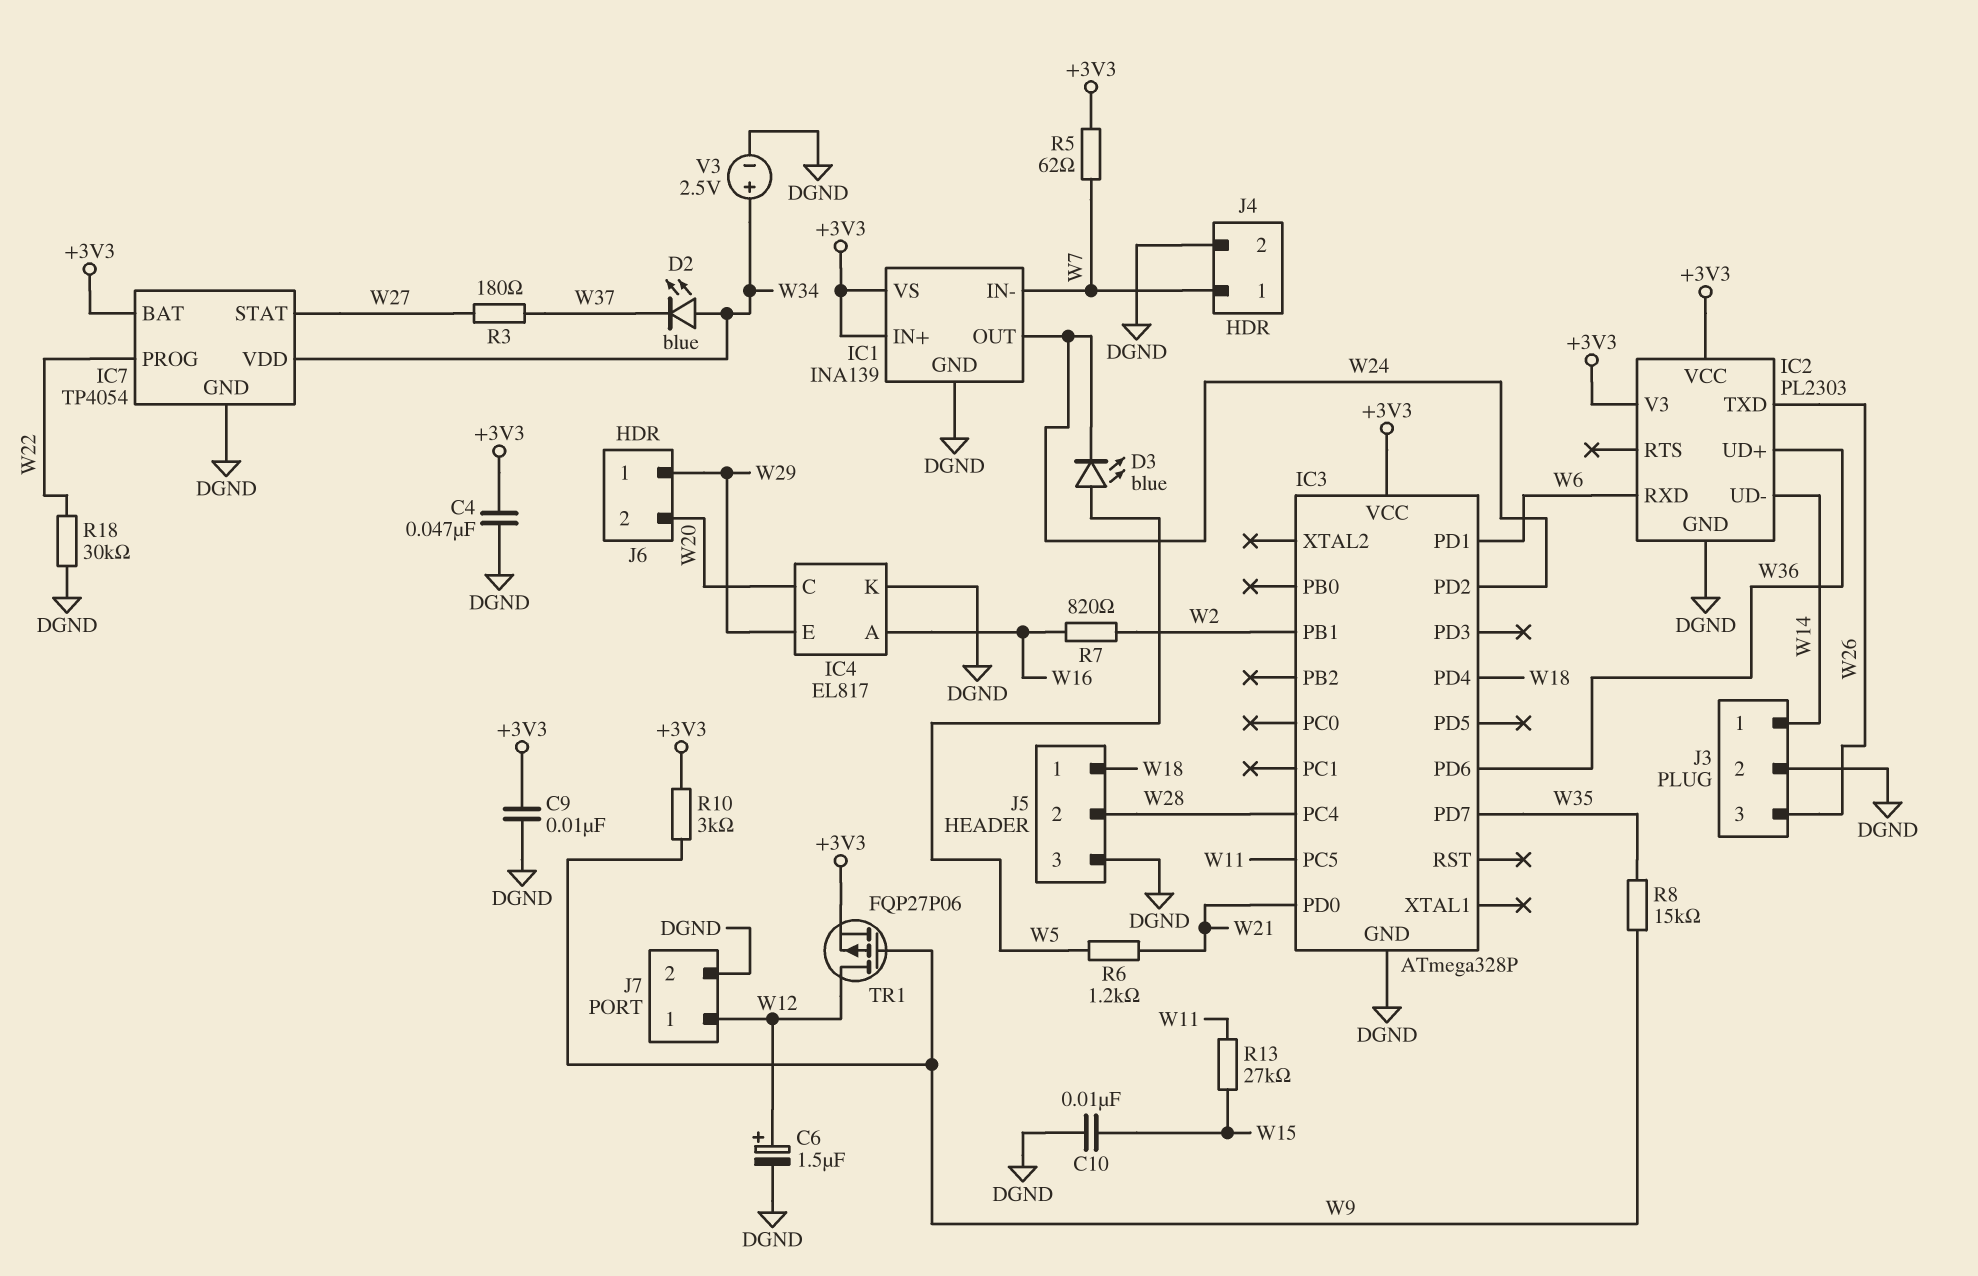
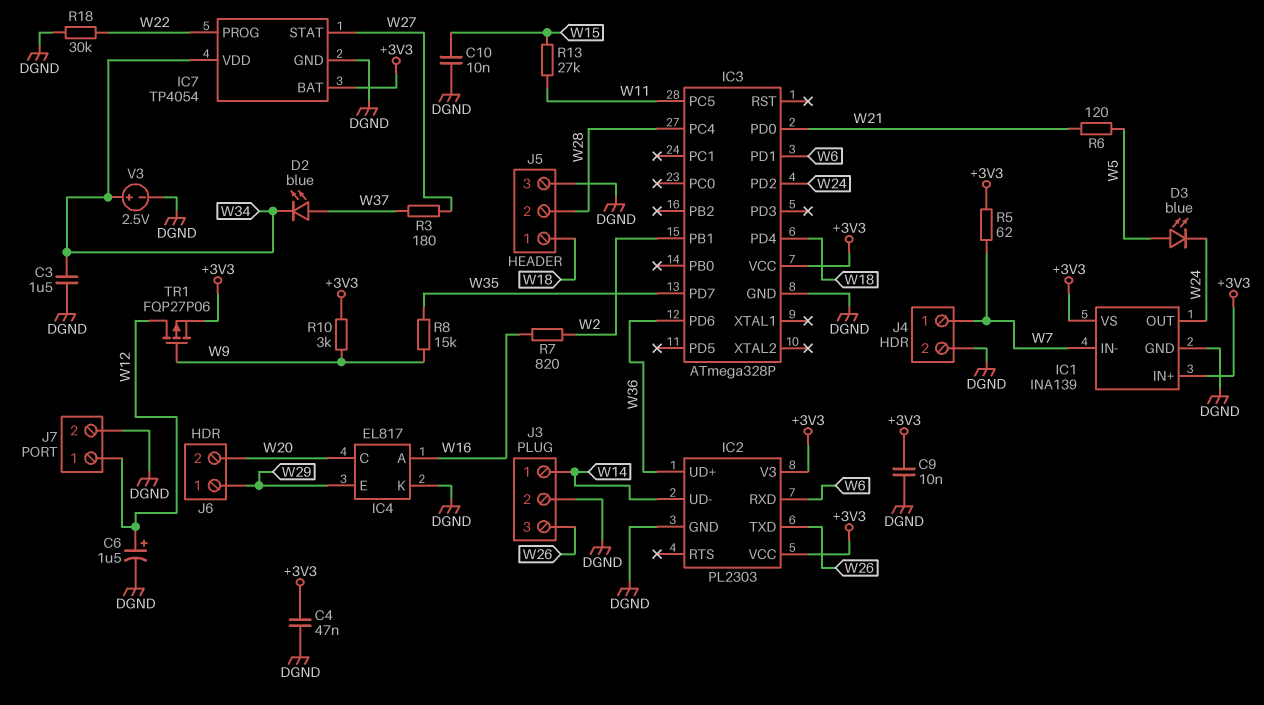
C3: none -> 1.5uF (DGND, W34)
D2: LED blue (A W34, K W37) -> LED blue (A W37, K W34)
R6: 1.2k (W5, W21) -> 120 (W5, W21)

